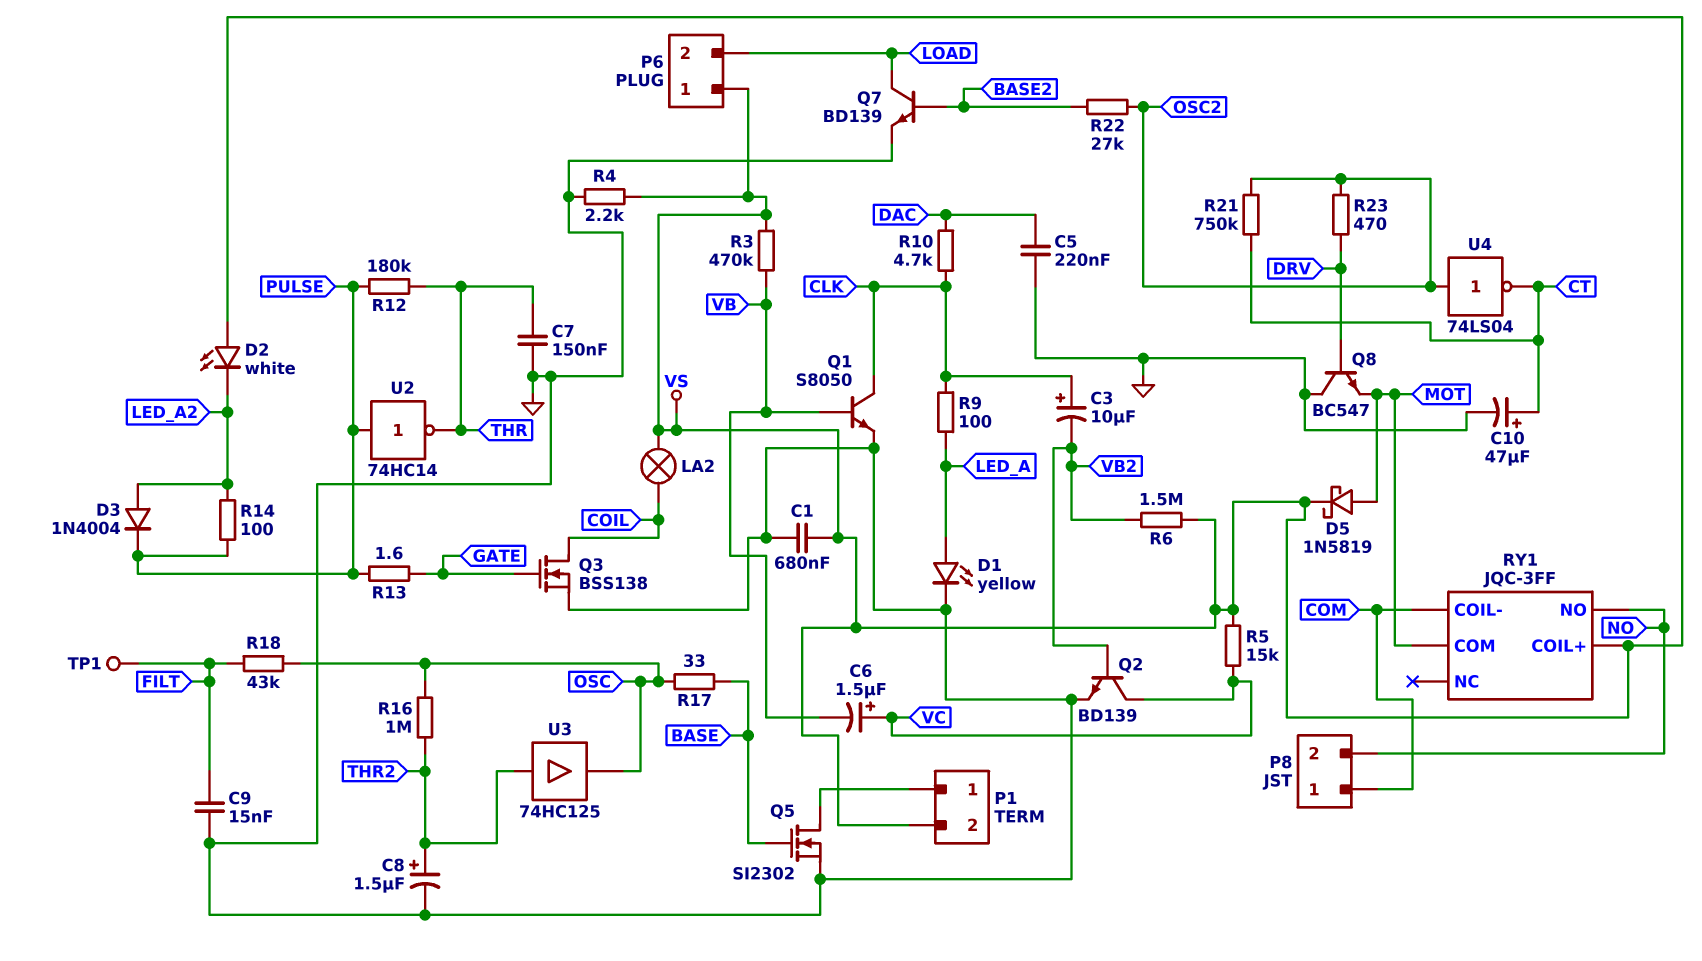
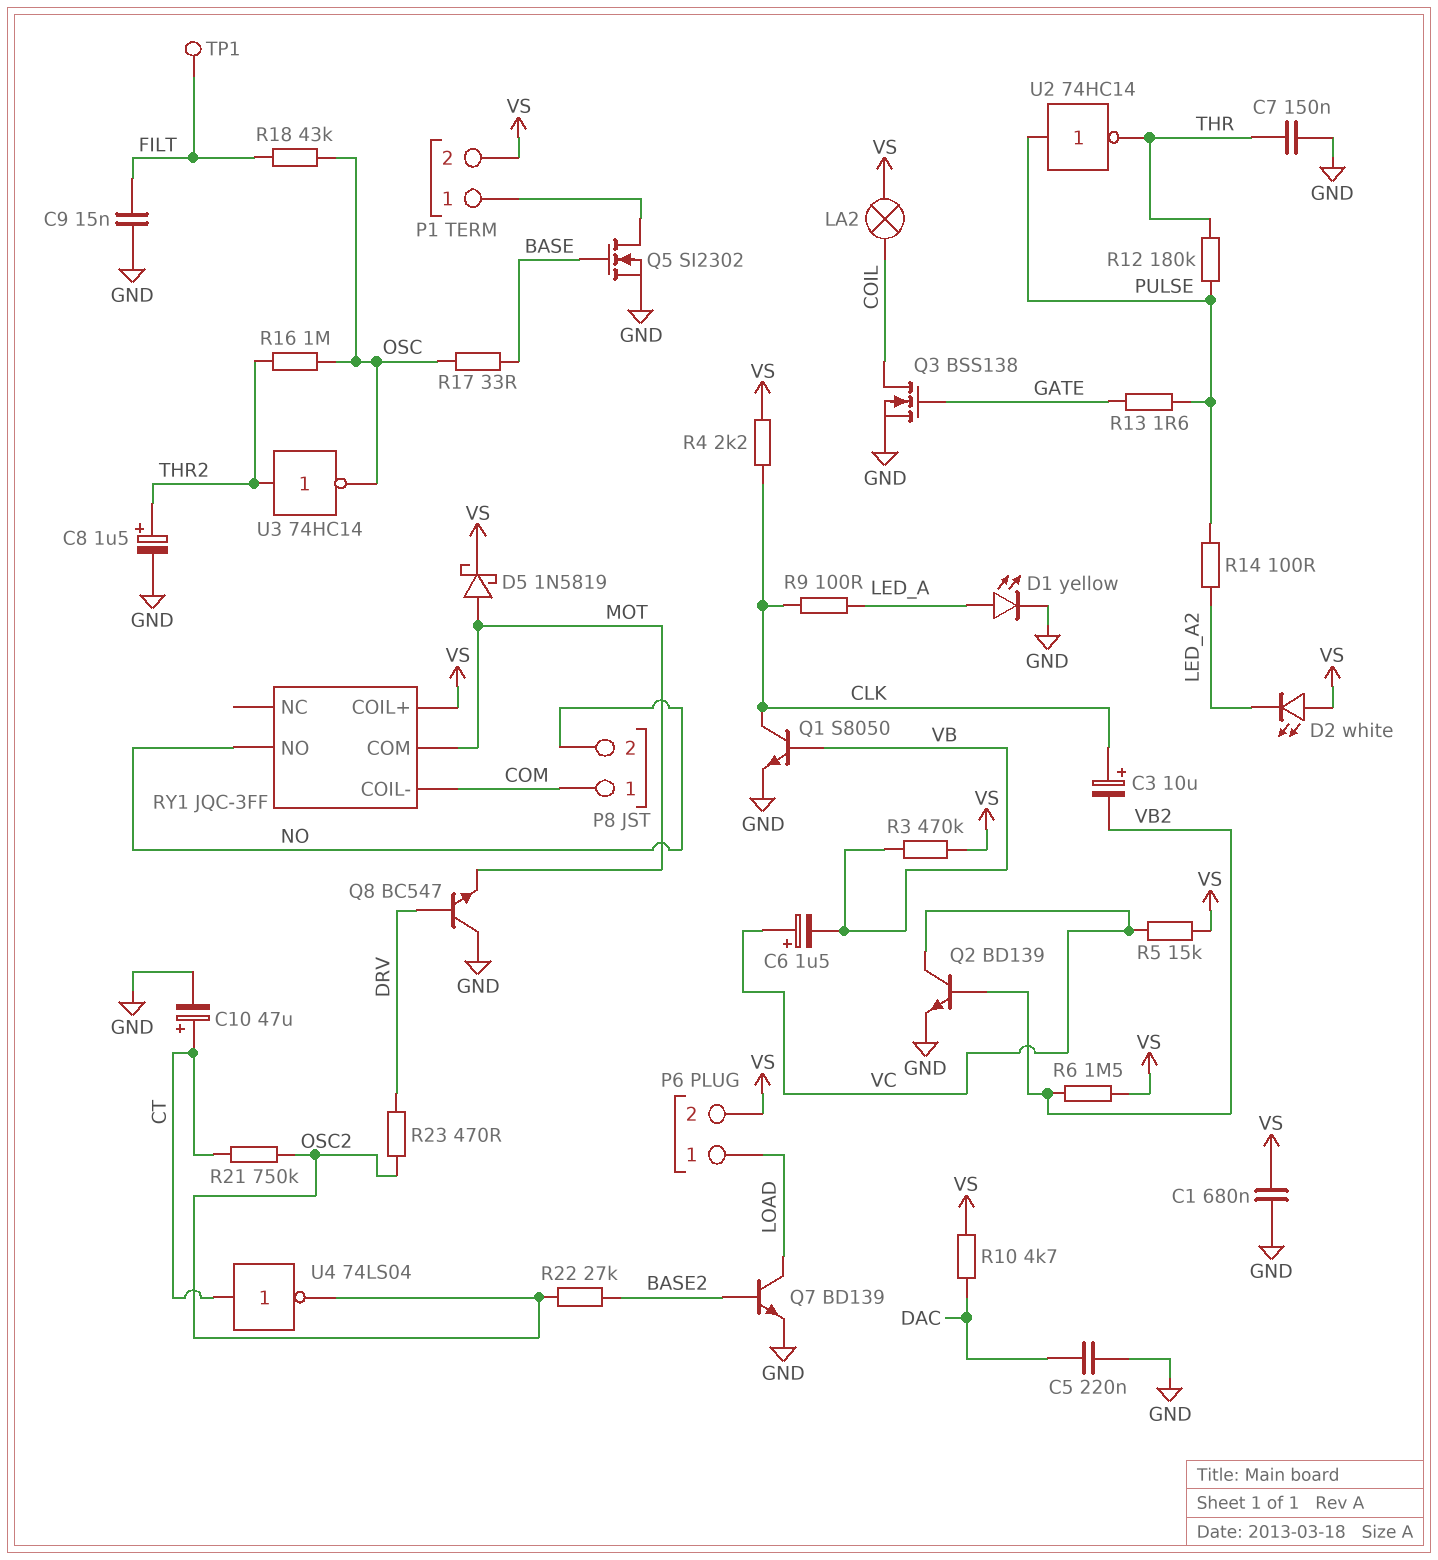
D3: diode 1N4004 (A LED_A2, K PULSE) -> none
P6 pin 1: VS -> LOAD
P6 pin 2: LOAD -> VS
R4: 2.2k (GND, VS) -> 2.2k (CLK, VS)
R10: 4.7k (CLK, DAC) -> 4.7k (DAC, VS)
U3: buffer 74HC125 (in THR2, out OSC) -> NOT 74HC14 (in THR2, out OSC)
U4: NOT 74LS04 (in OSC2, out CT) -> NOT 74LS04 (in CT, out OSC2)

